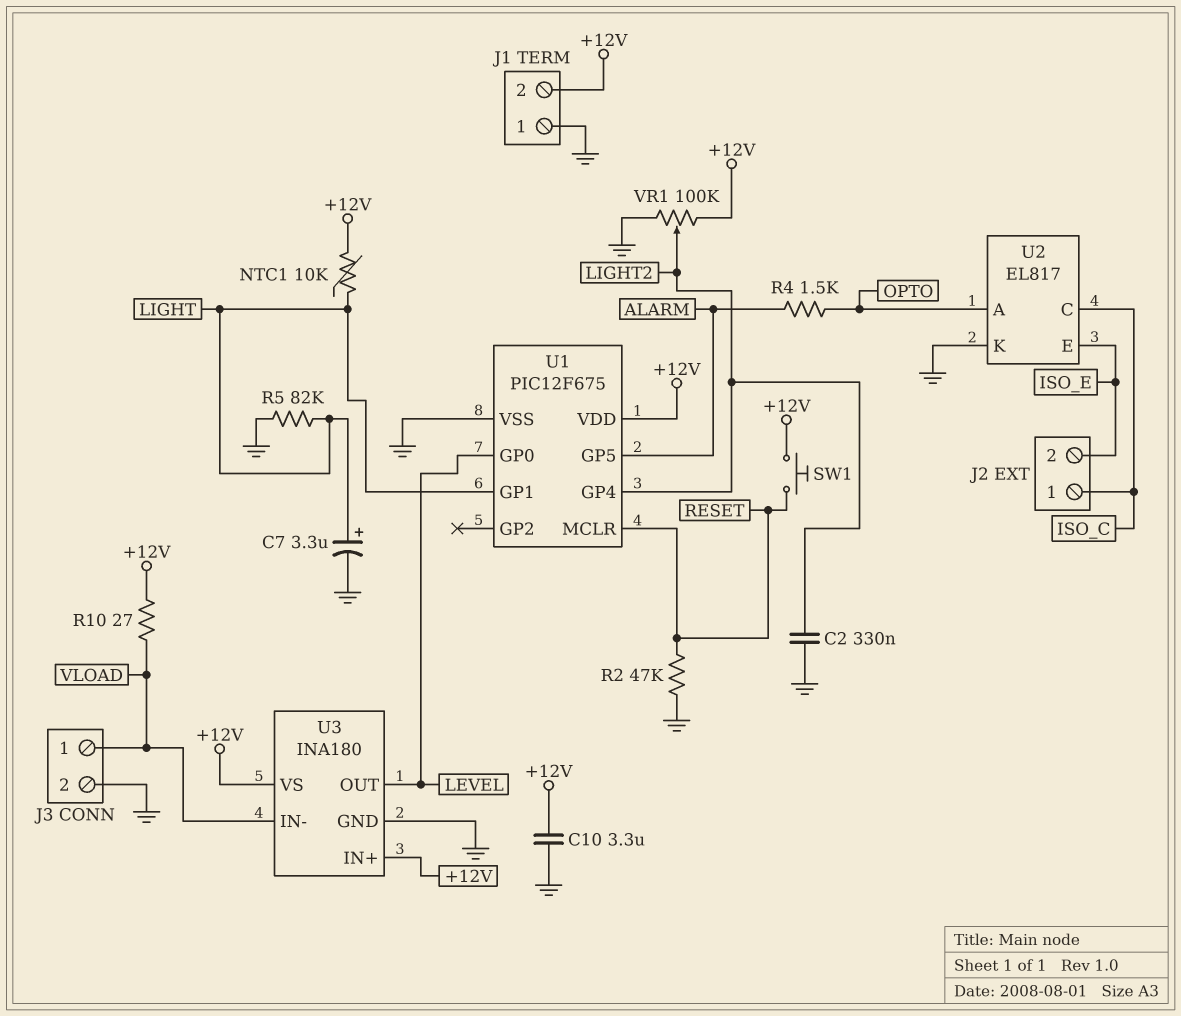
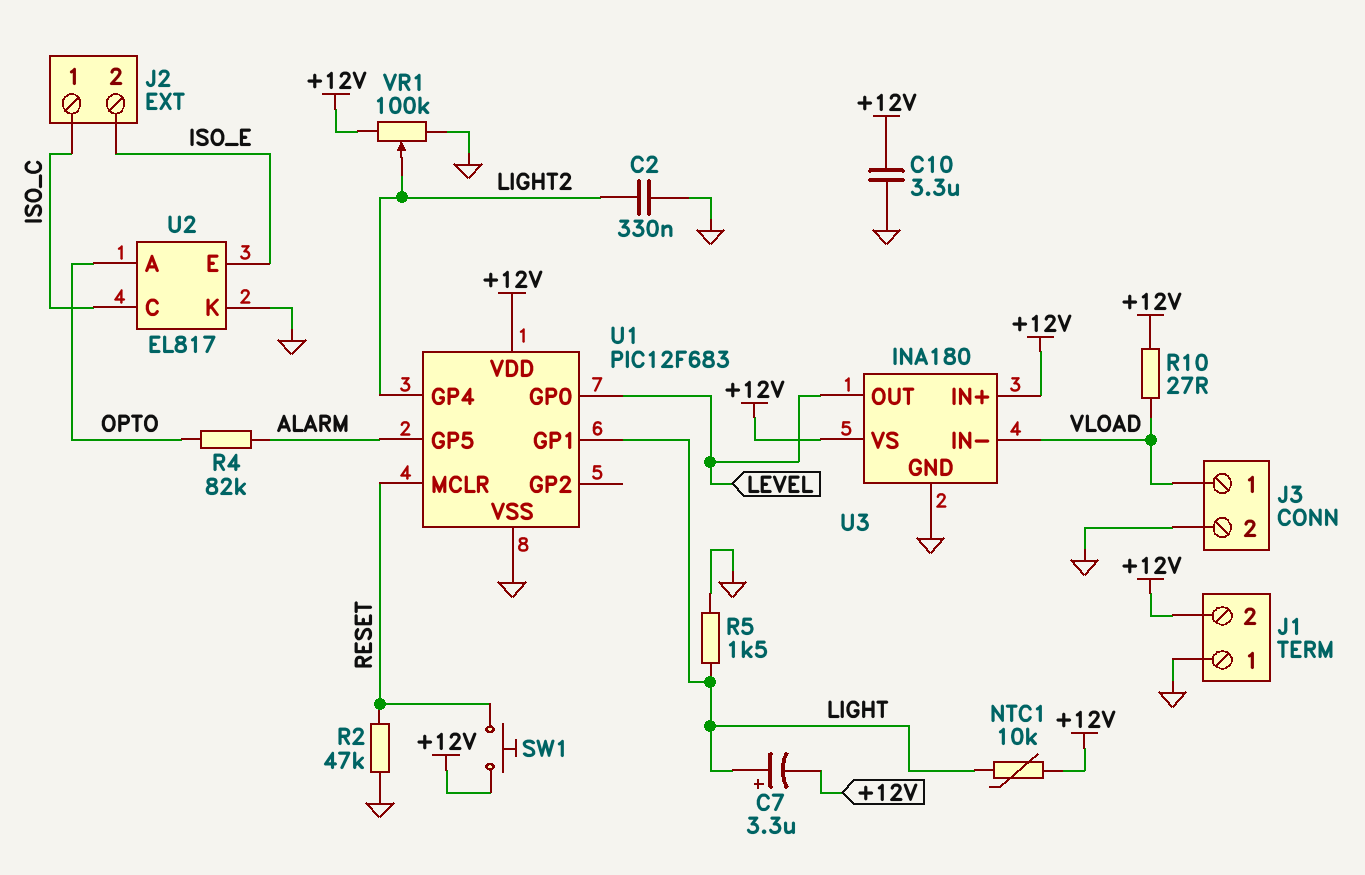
C7: 3.3uF (plus LIGHT, minus GND) -> 3.3uF (plus LIGHT, minus +12V)
R4: 1.5k (ALARM, OPTO) -> 82k (ALARM, OPTO)
R5: 82k (GND, LIGHT) -> 1.5k (GND, LIGHT)
U1: PIC12F675 -> PIC12F683

